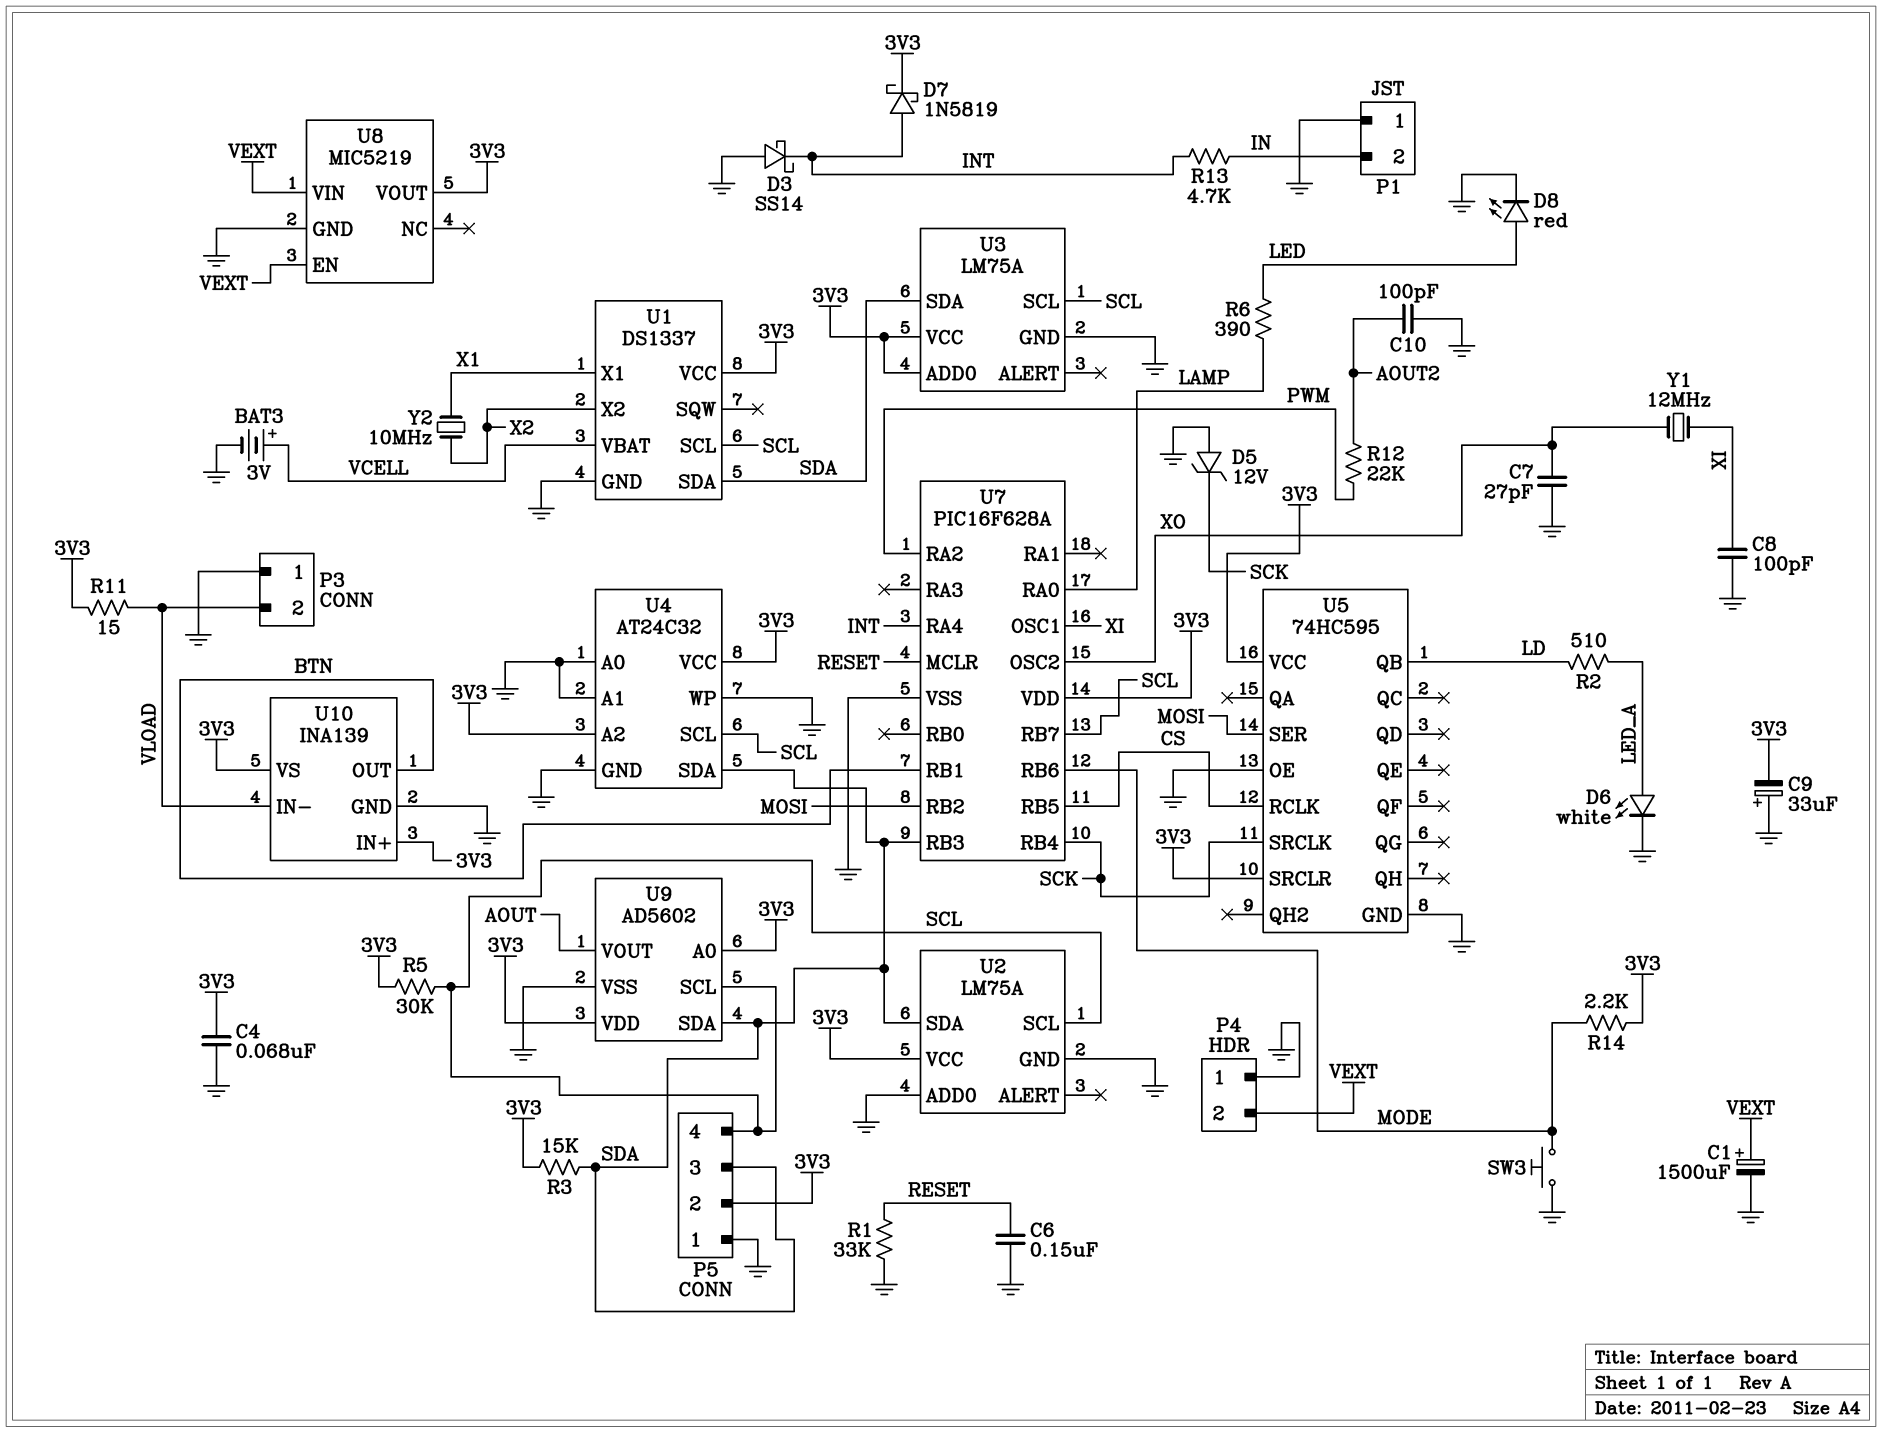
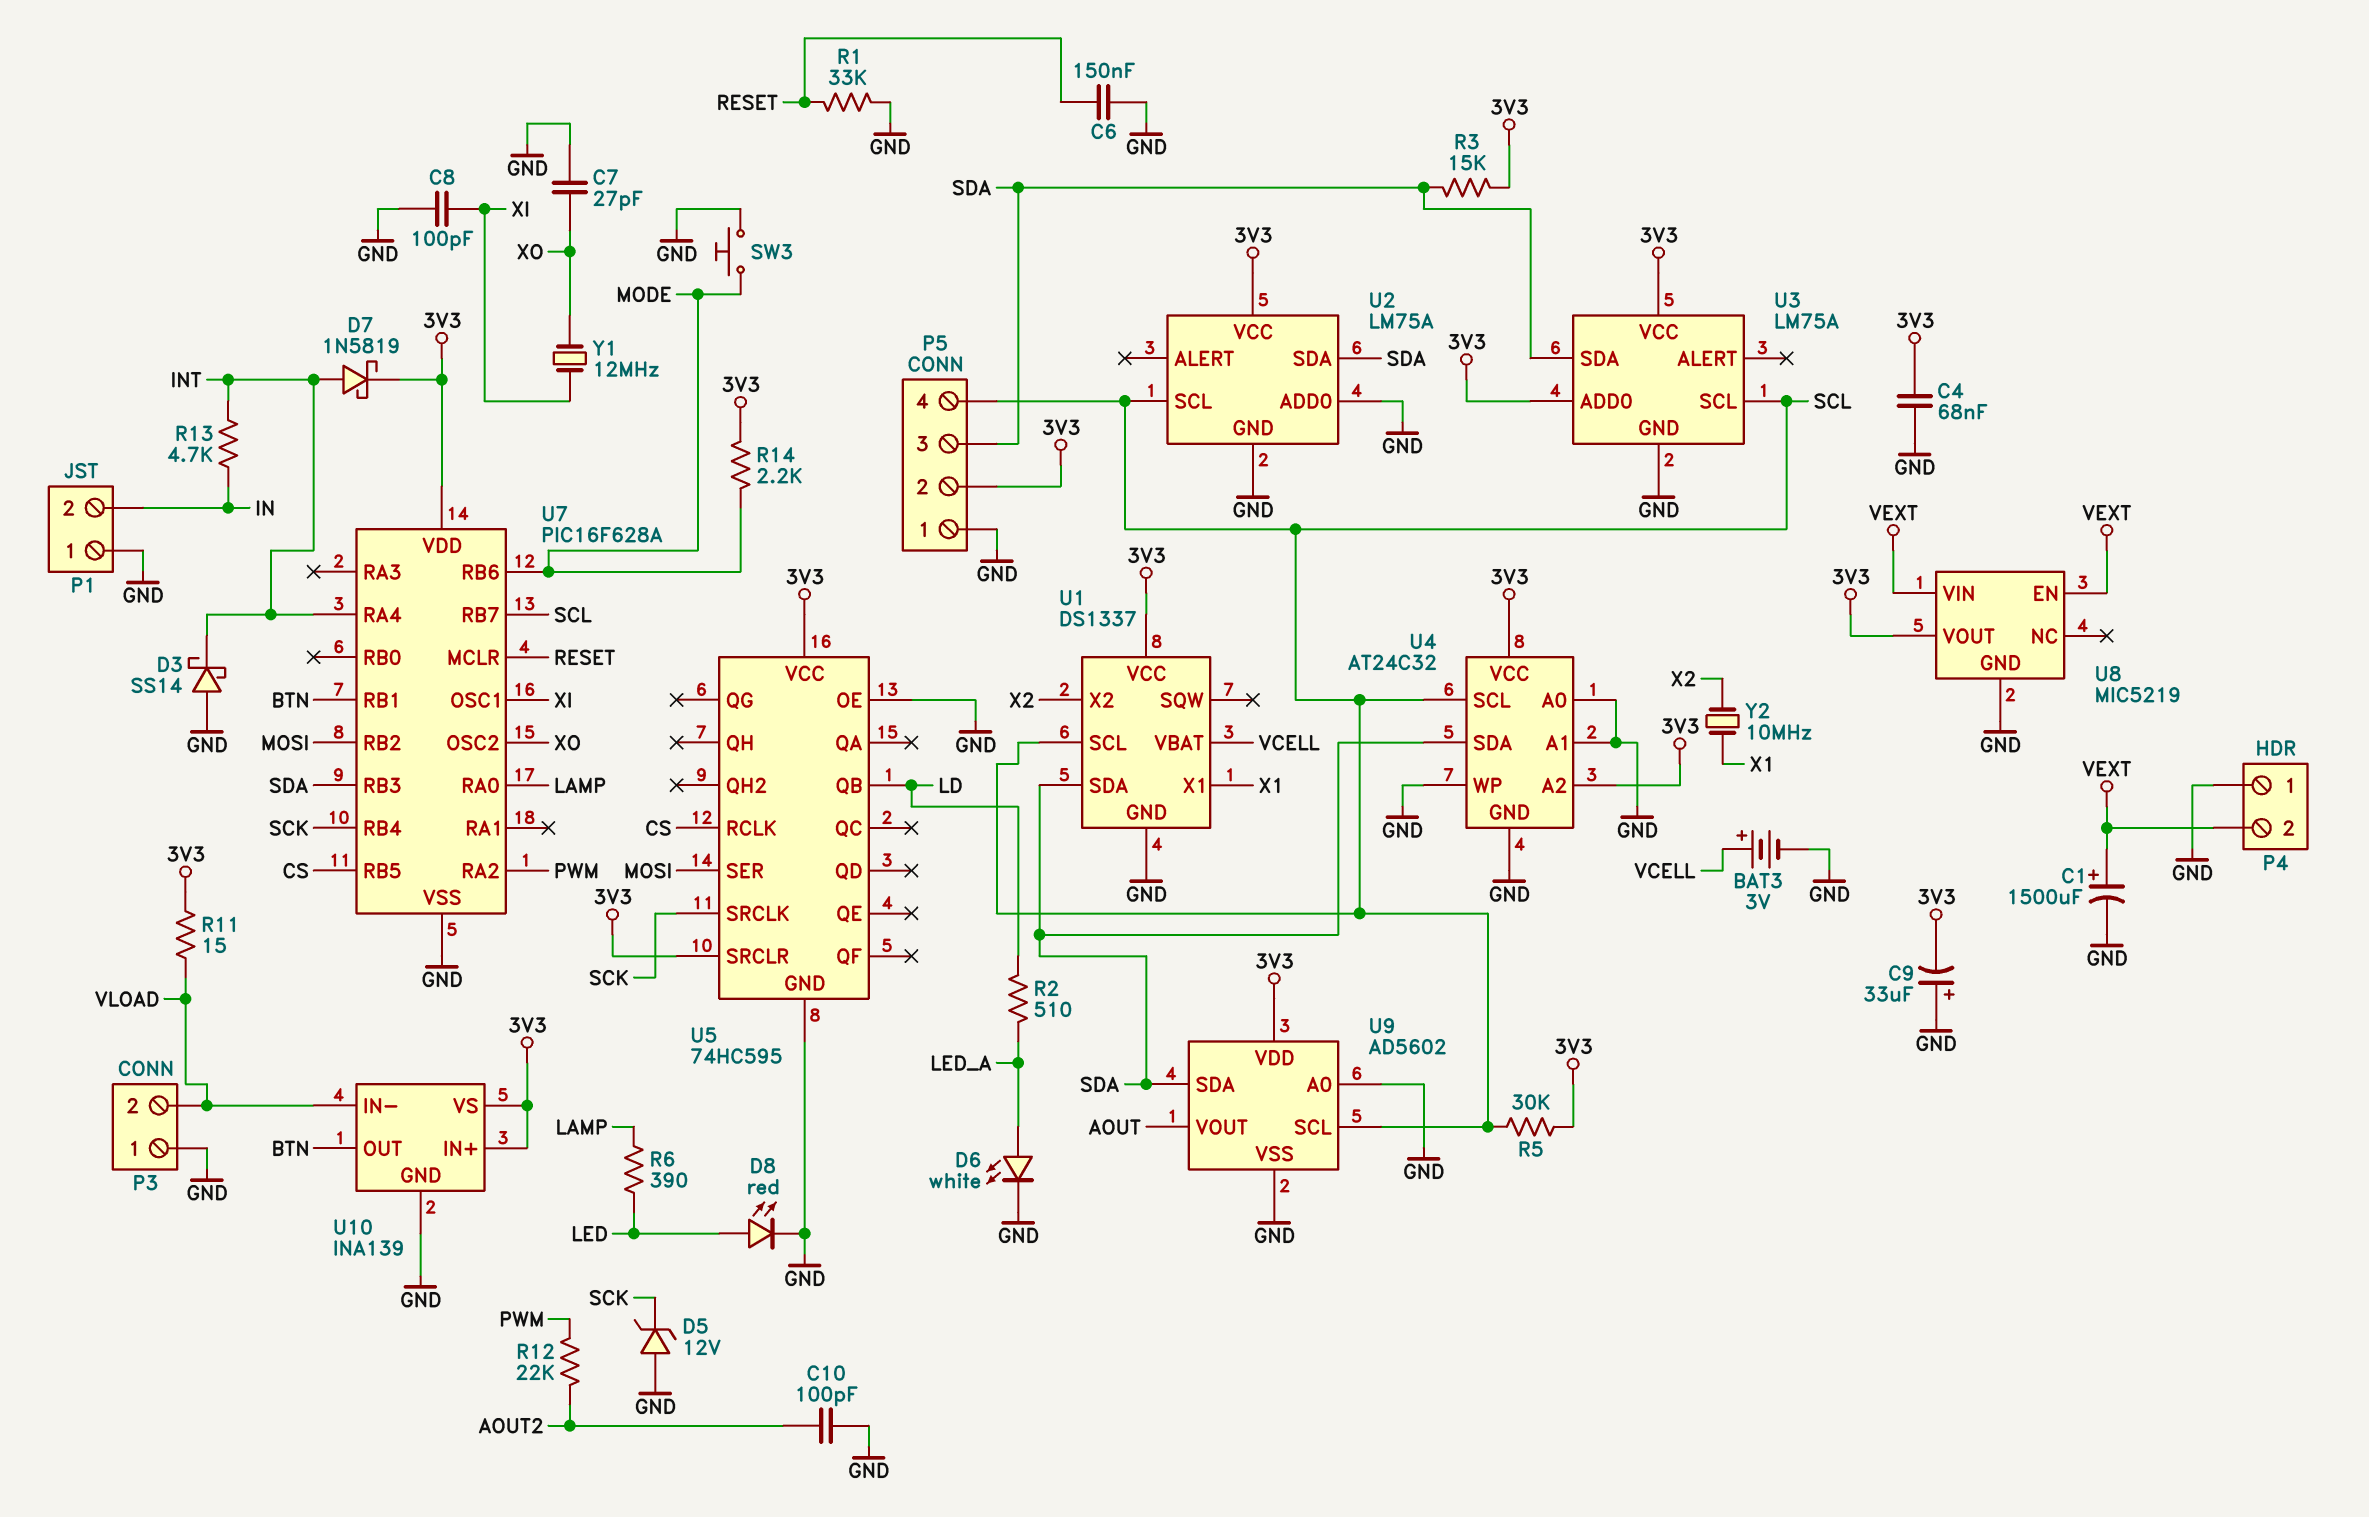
U9 pin A0: 3V3 -> GND

